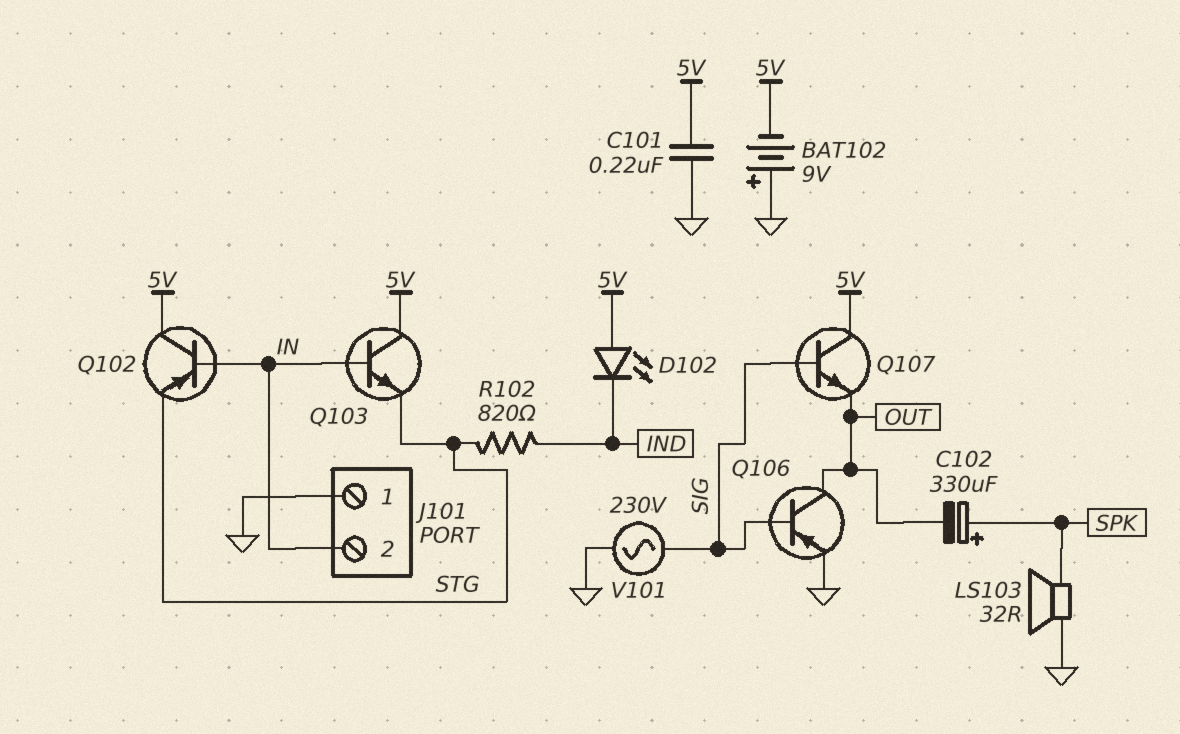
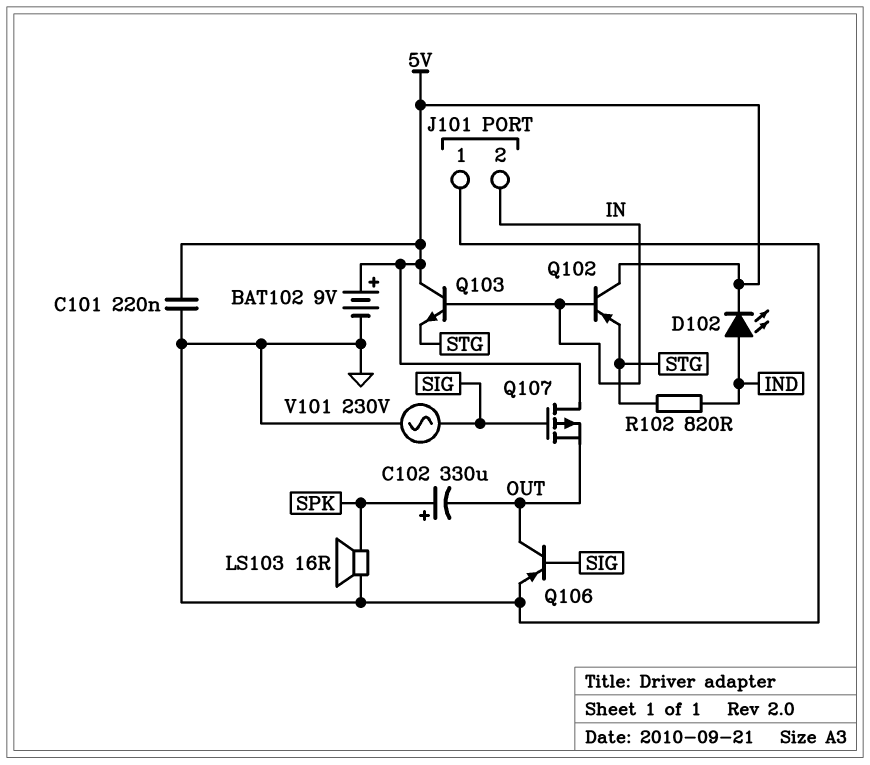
BAT102: 9V (plus GND, minus 5V) -> 9V (plus 5V, minus GND)
D102: LED (A 5V, K IND) -> LED (A IND, K 5V)
LS103: speaker 32R (GND, SPK) -> speaker 16R (GND, SPK)
Q107: NPN (B SIG, C 5V, E OUT) -> PMOS (G SIG, D 5V, S OUT)

